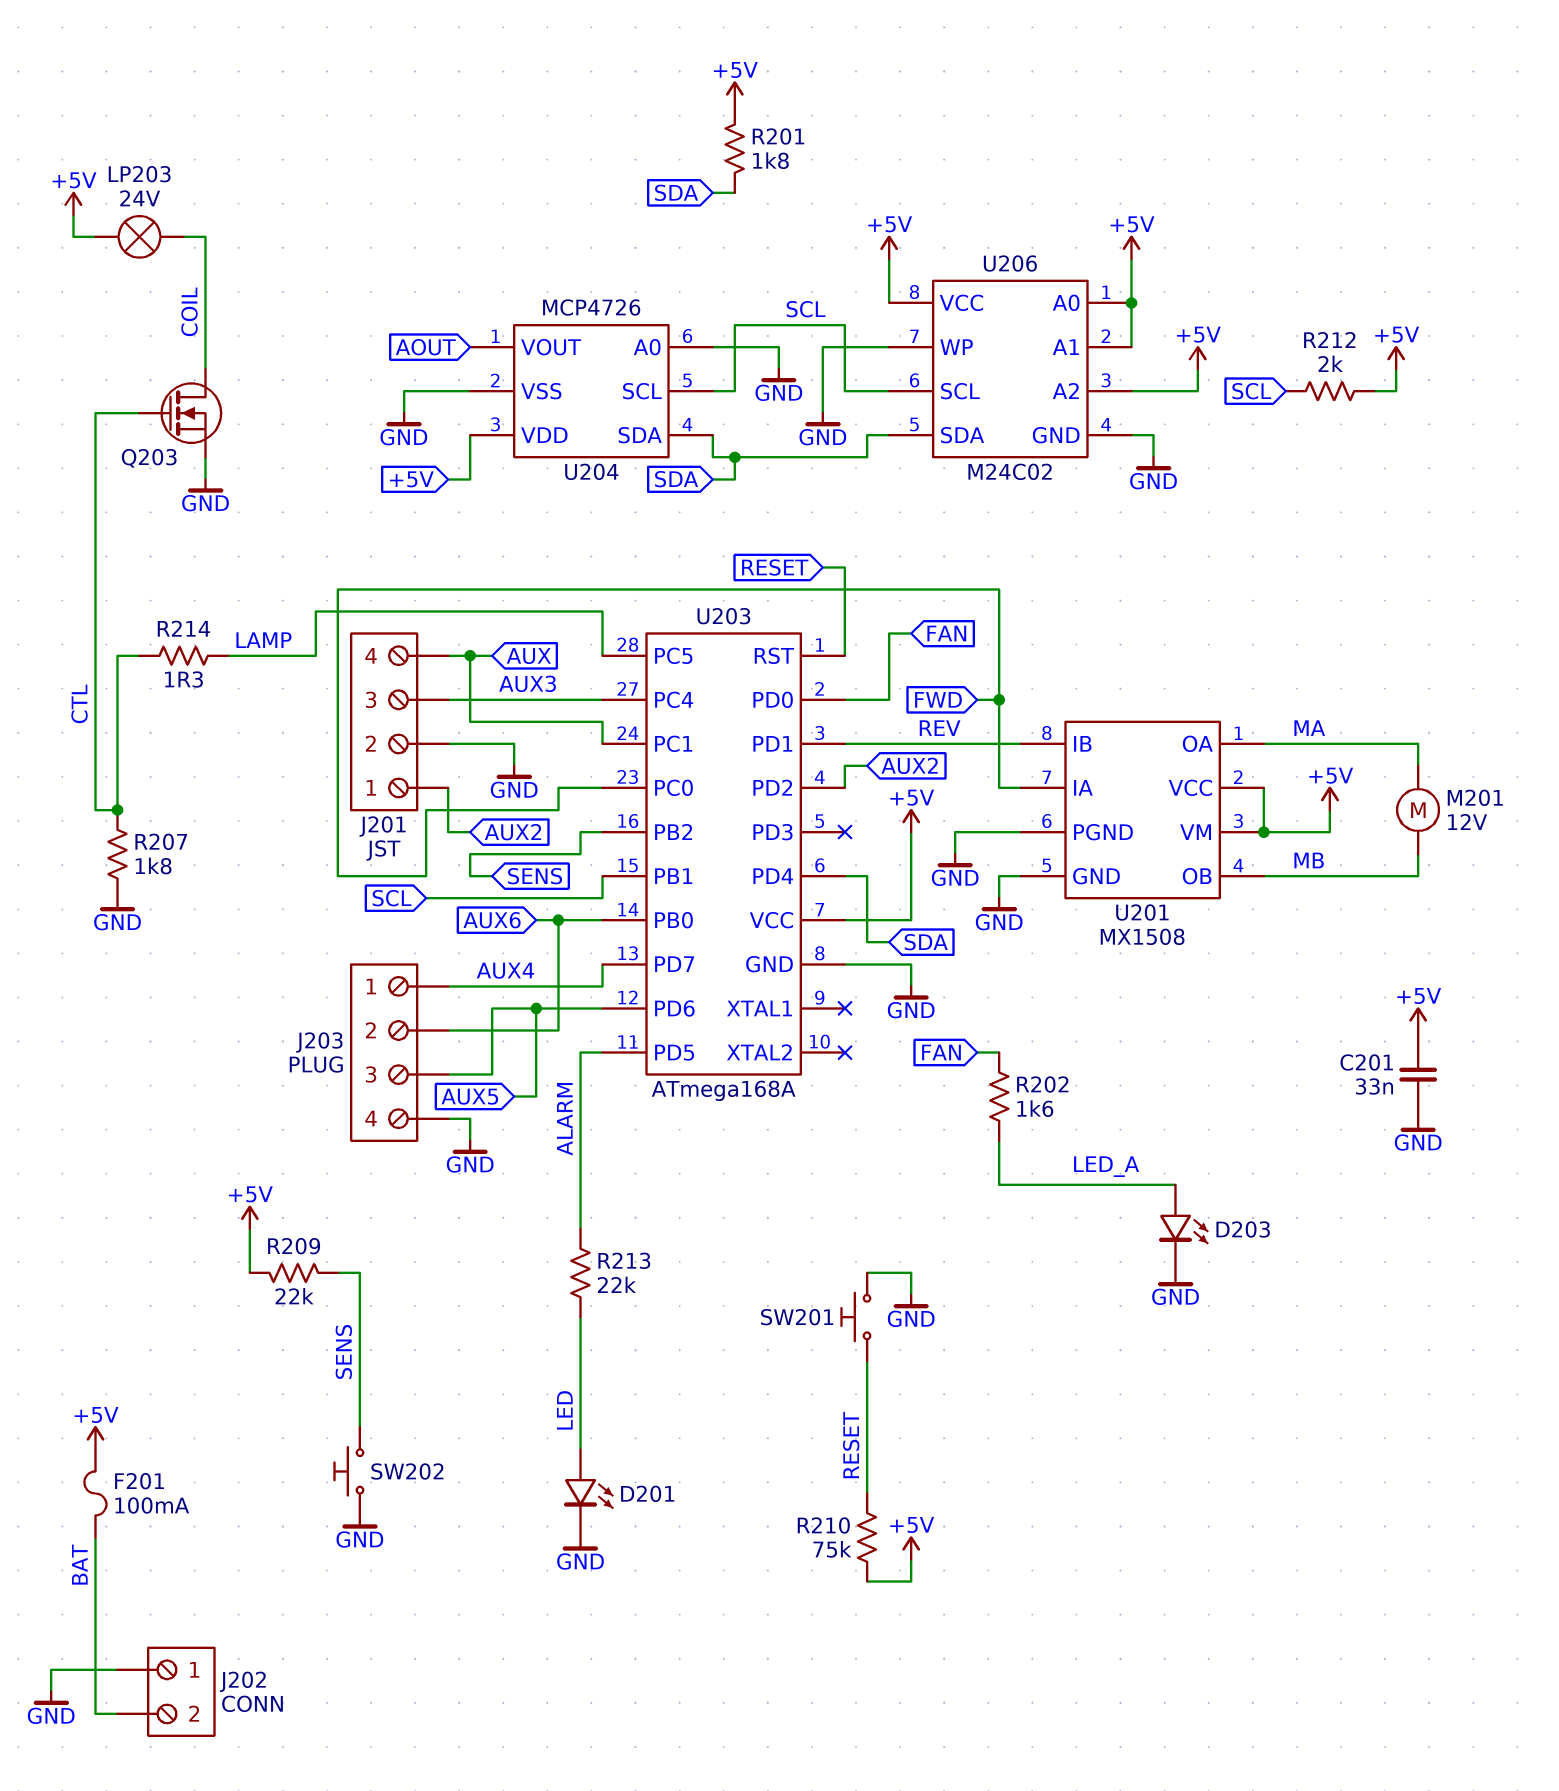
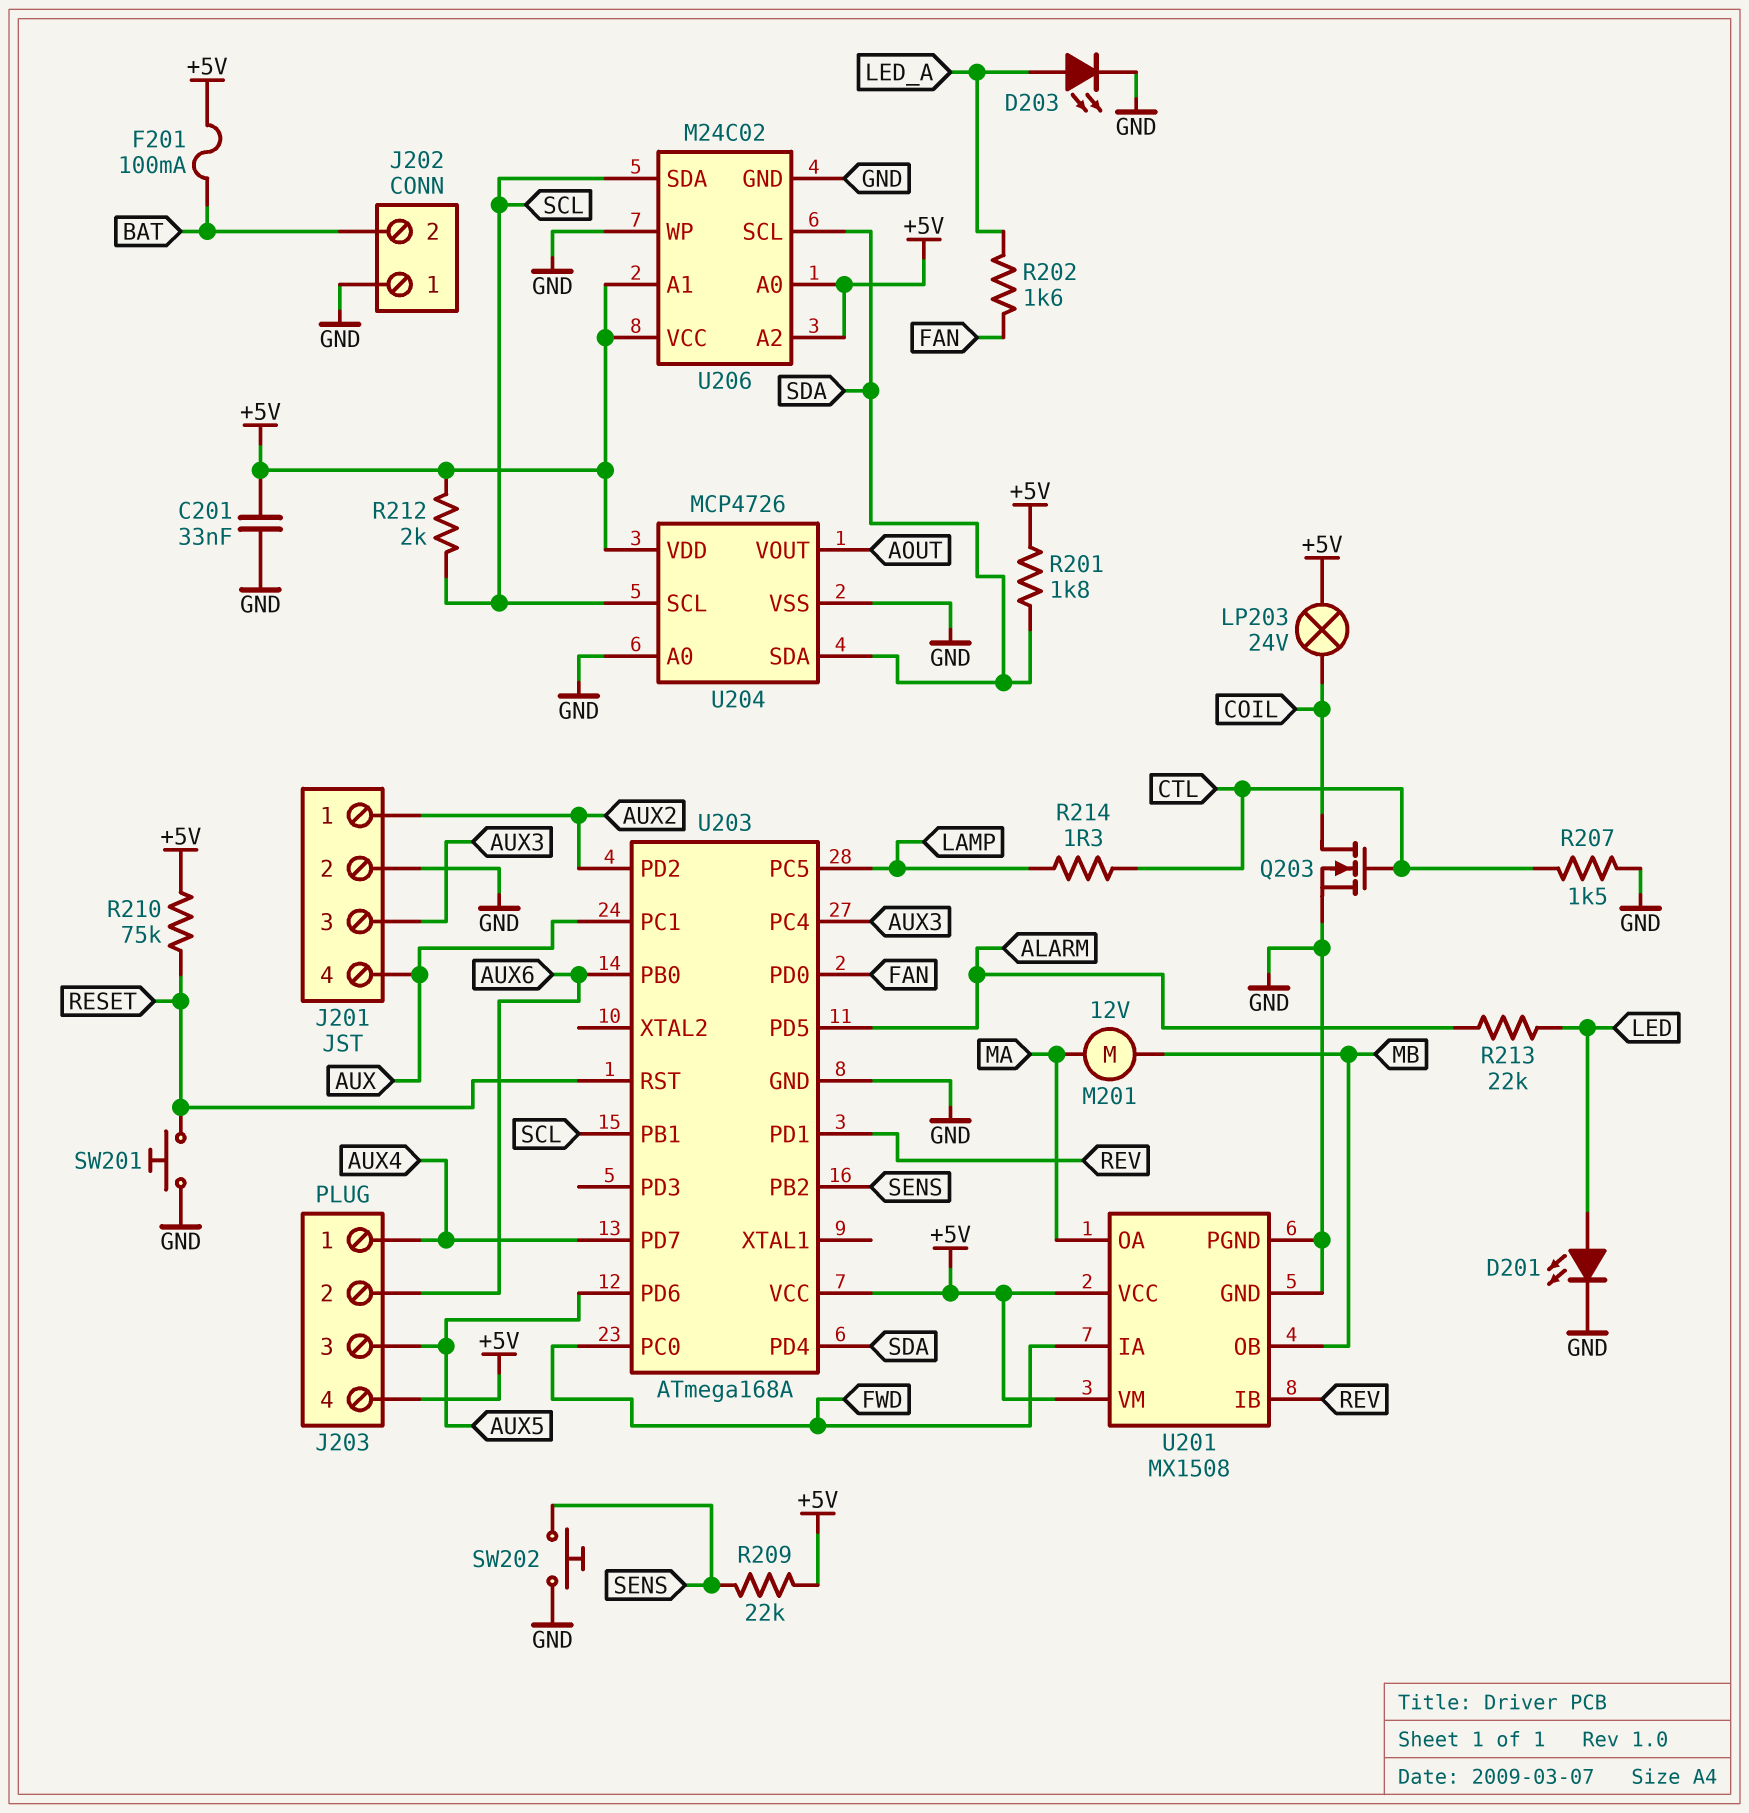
J203 pin 4: GND -> +5V
R207: 1.8k (CTL, GND) -> 1.5k (CTL, GND)
U206 pin SCL: SCL -> SDA
U206 pin SDA: SDA -> SCL

